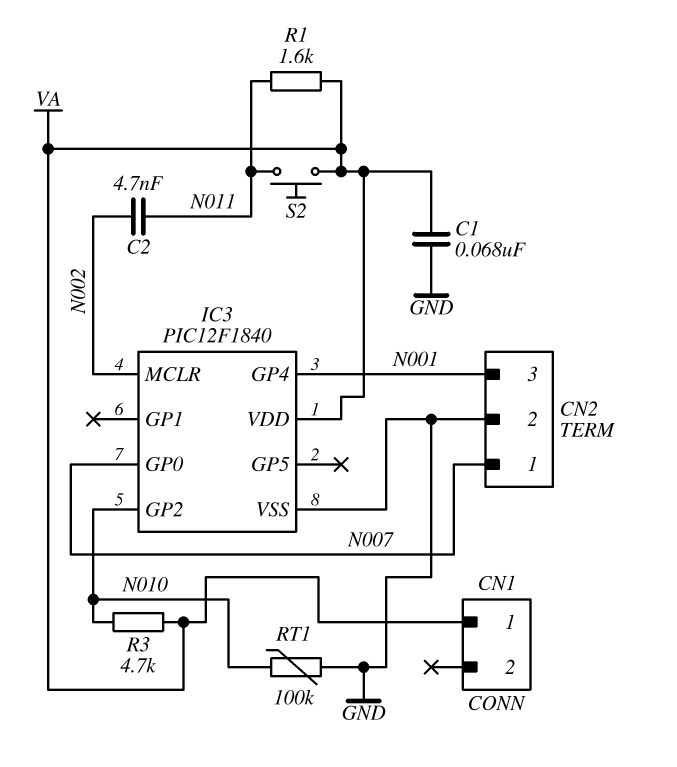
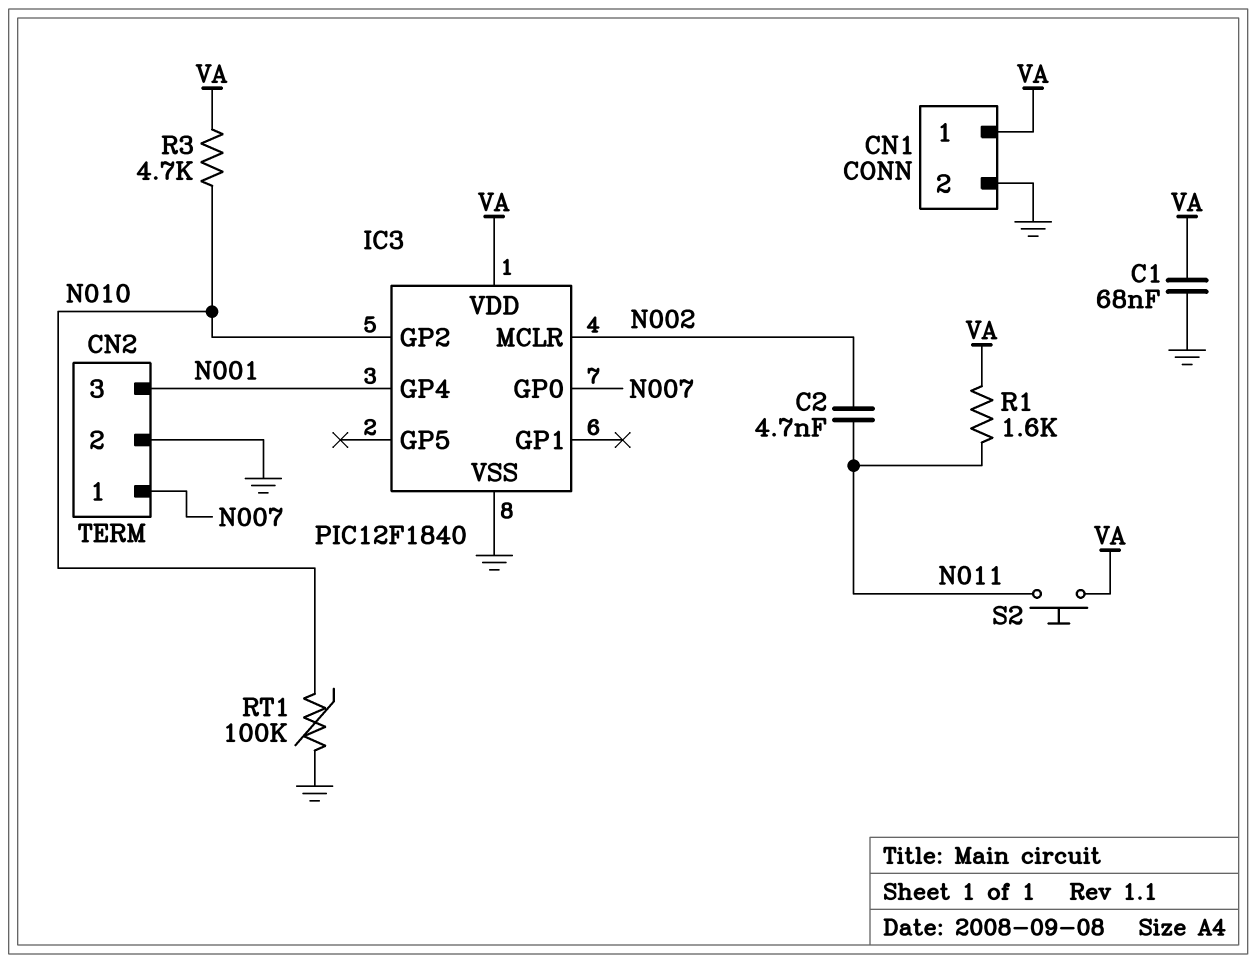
CN1 pin 2: none -> GND

